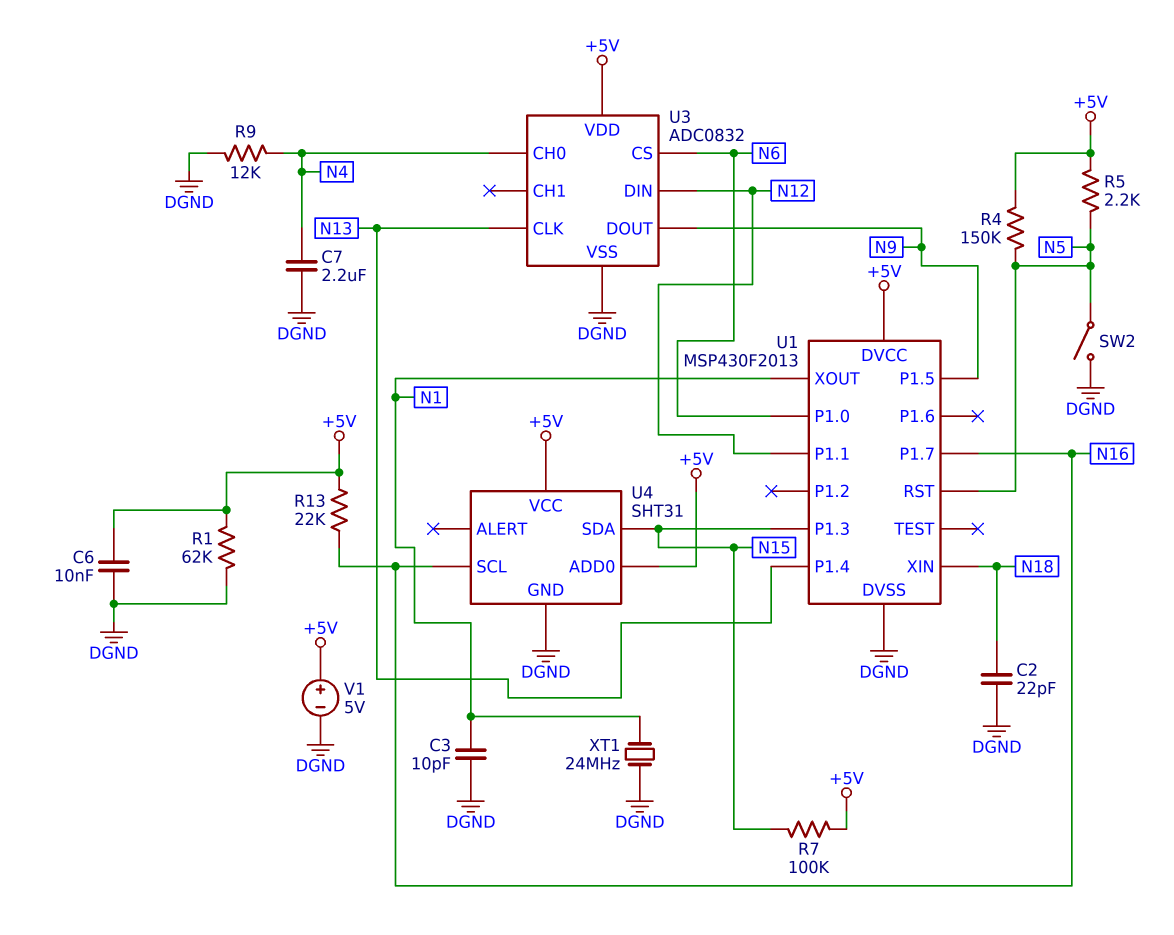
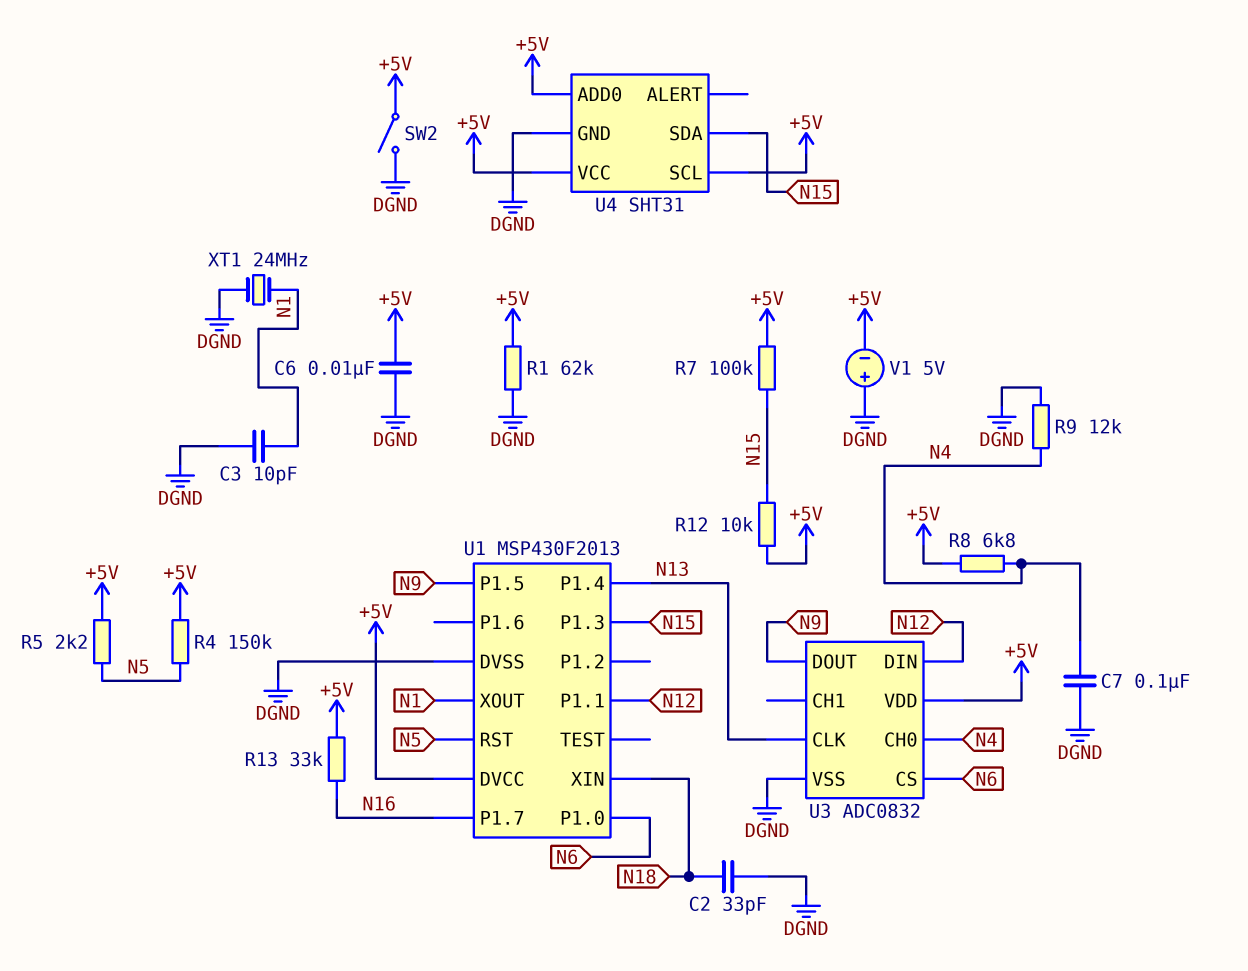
C2: 22pF (DGND, N18) -> 33pF (DGND, N18)
C7: 2.2uF (DGND, N4) -> 100nF (DGND, N4)
R8: none -> 6.8k (+5V, N4)
R12: none -> 10k (+5V, N15)
R13: 22k (+5V, N16) -> 33k (+5V, N16)
SW2: switch (DGND, N5) -> switch (+5V, DGND)
U4 pin SCL: N16 -> +5V
V1: 5V (plus +5V, minus DGND) -> 5V (plus DGND, minus +5V)

